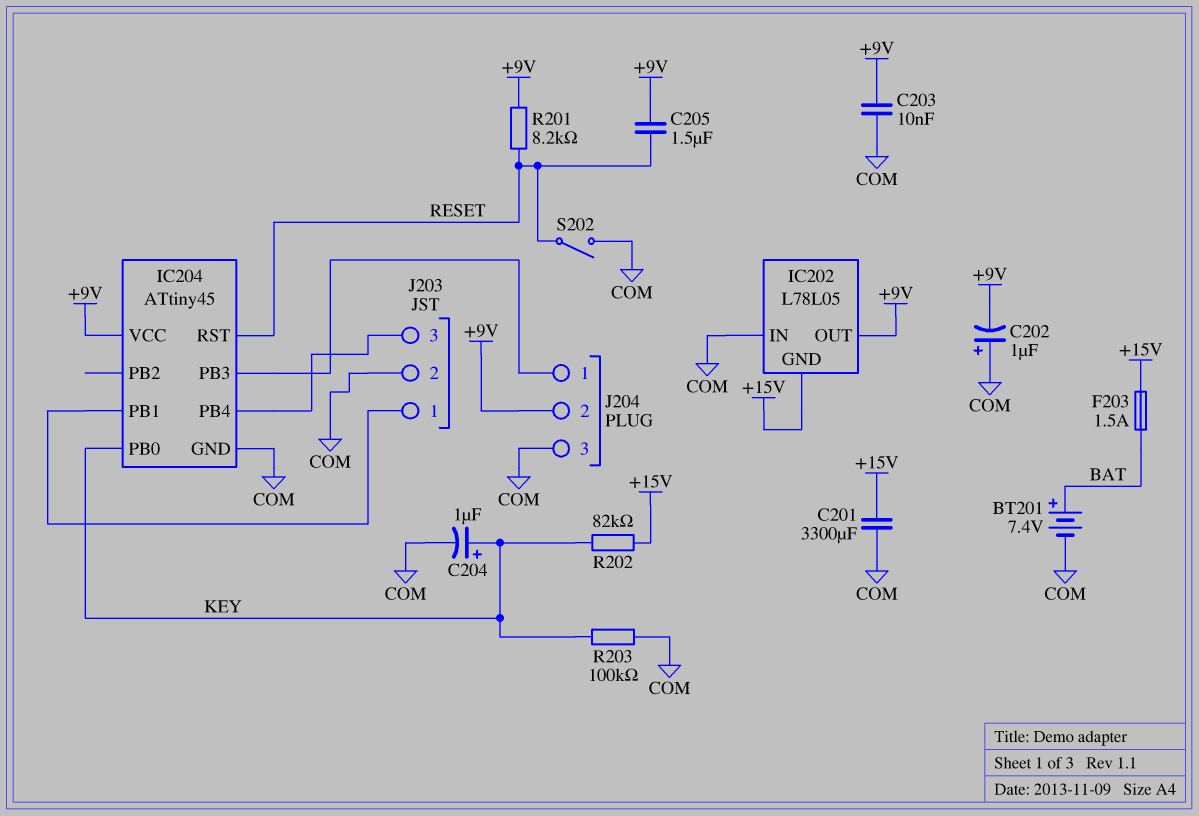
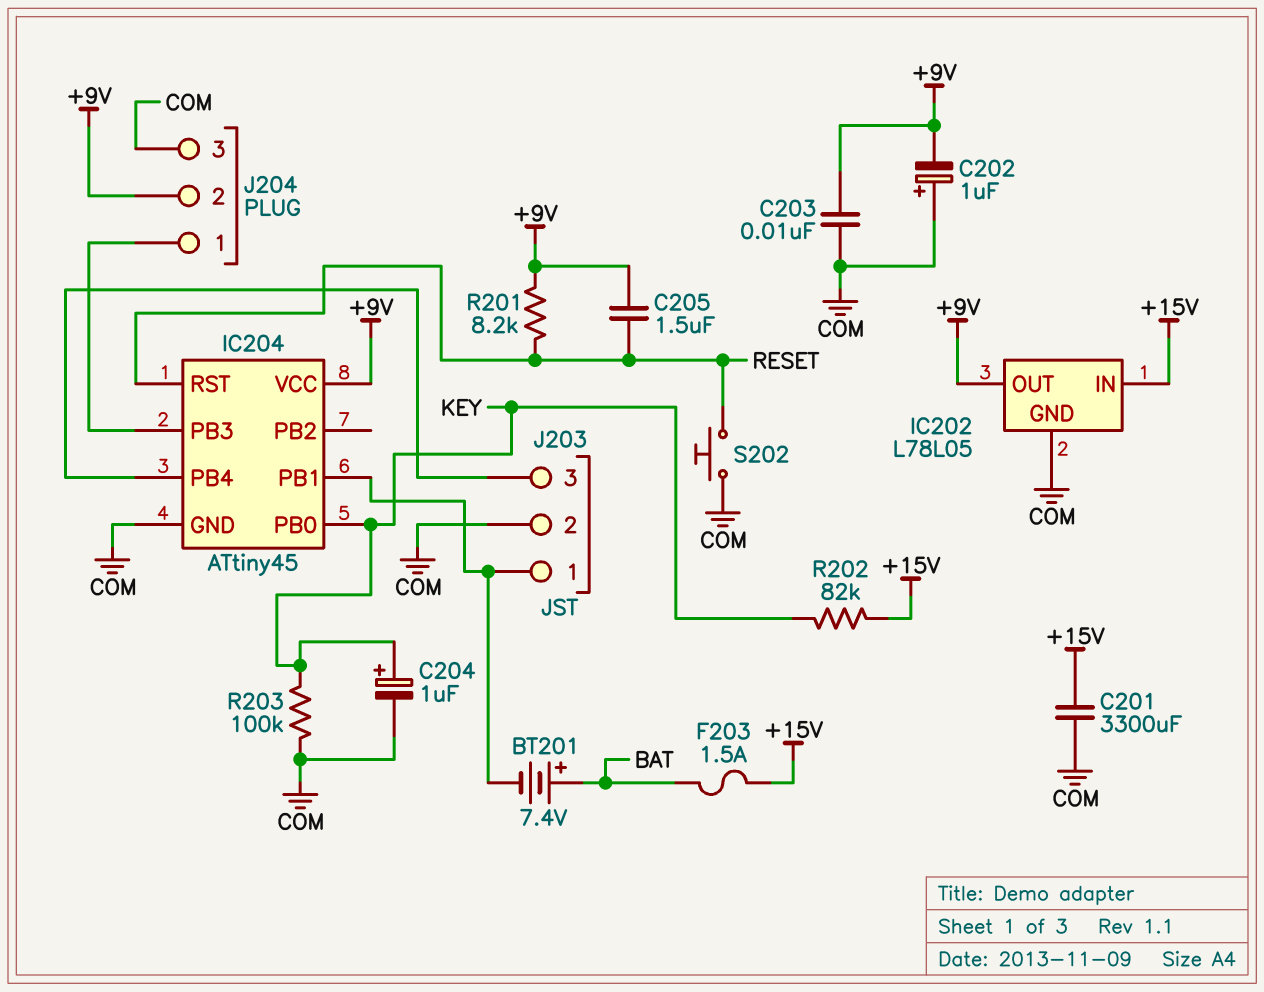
BT201: 7.4V (plus BAT, minus COM) -> 7.4V (plus BAT, minus IC204/PB1)
IC202 pin GND: +15V -> COM
IC202 pin IN: COM -> +15V
S202: switch (COM, RESET) -> button (COM, RESET)

